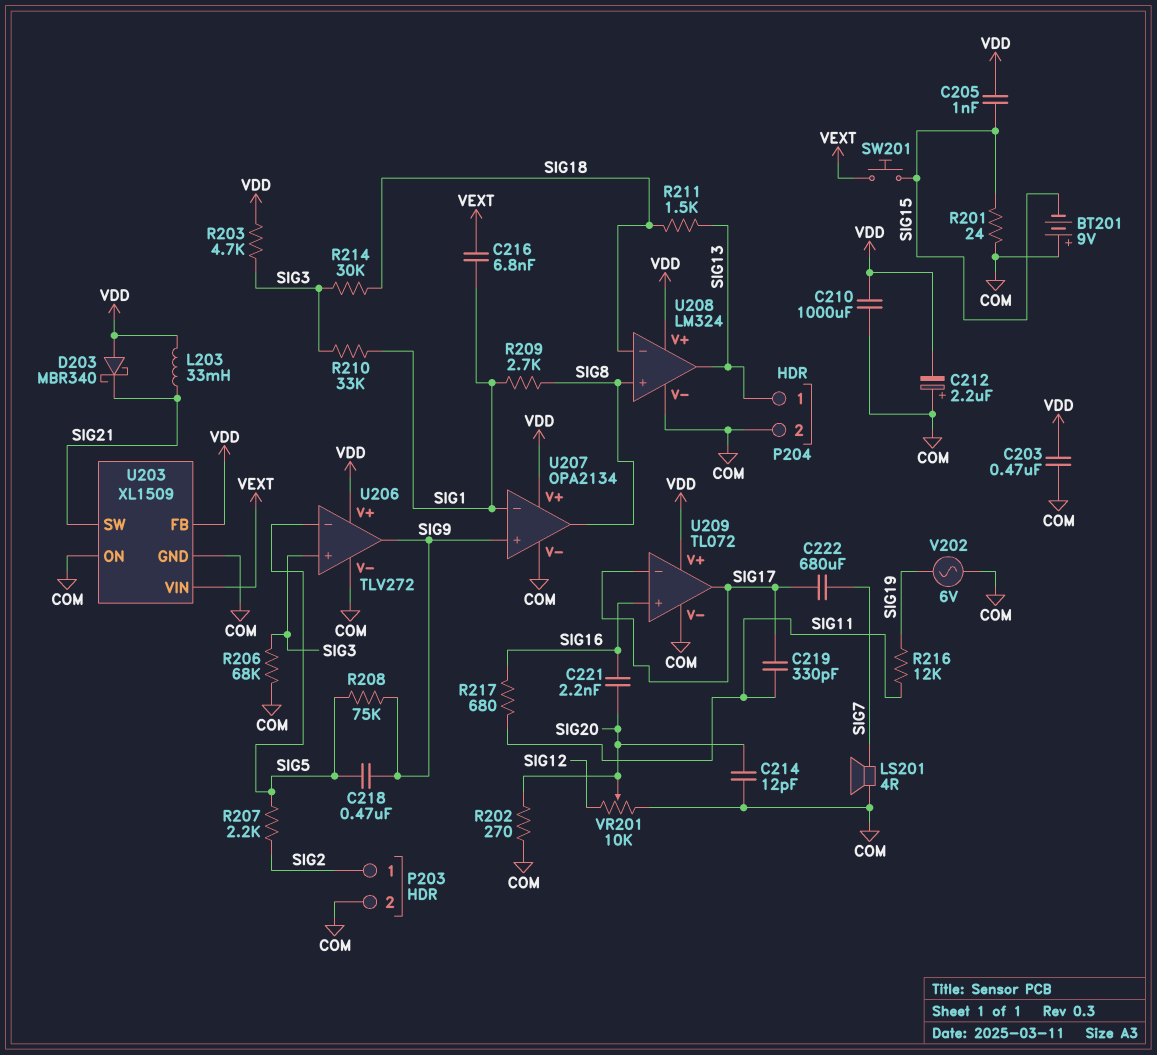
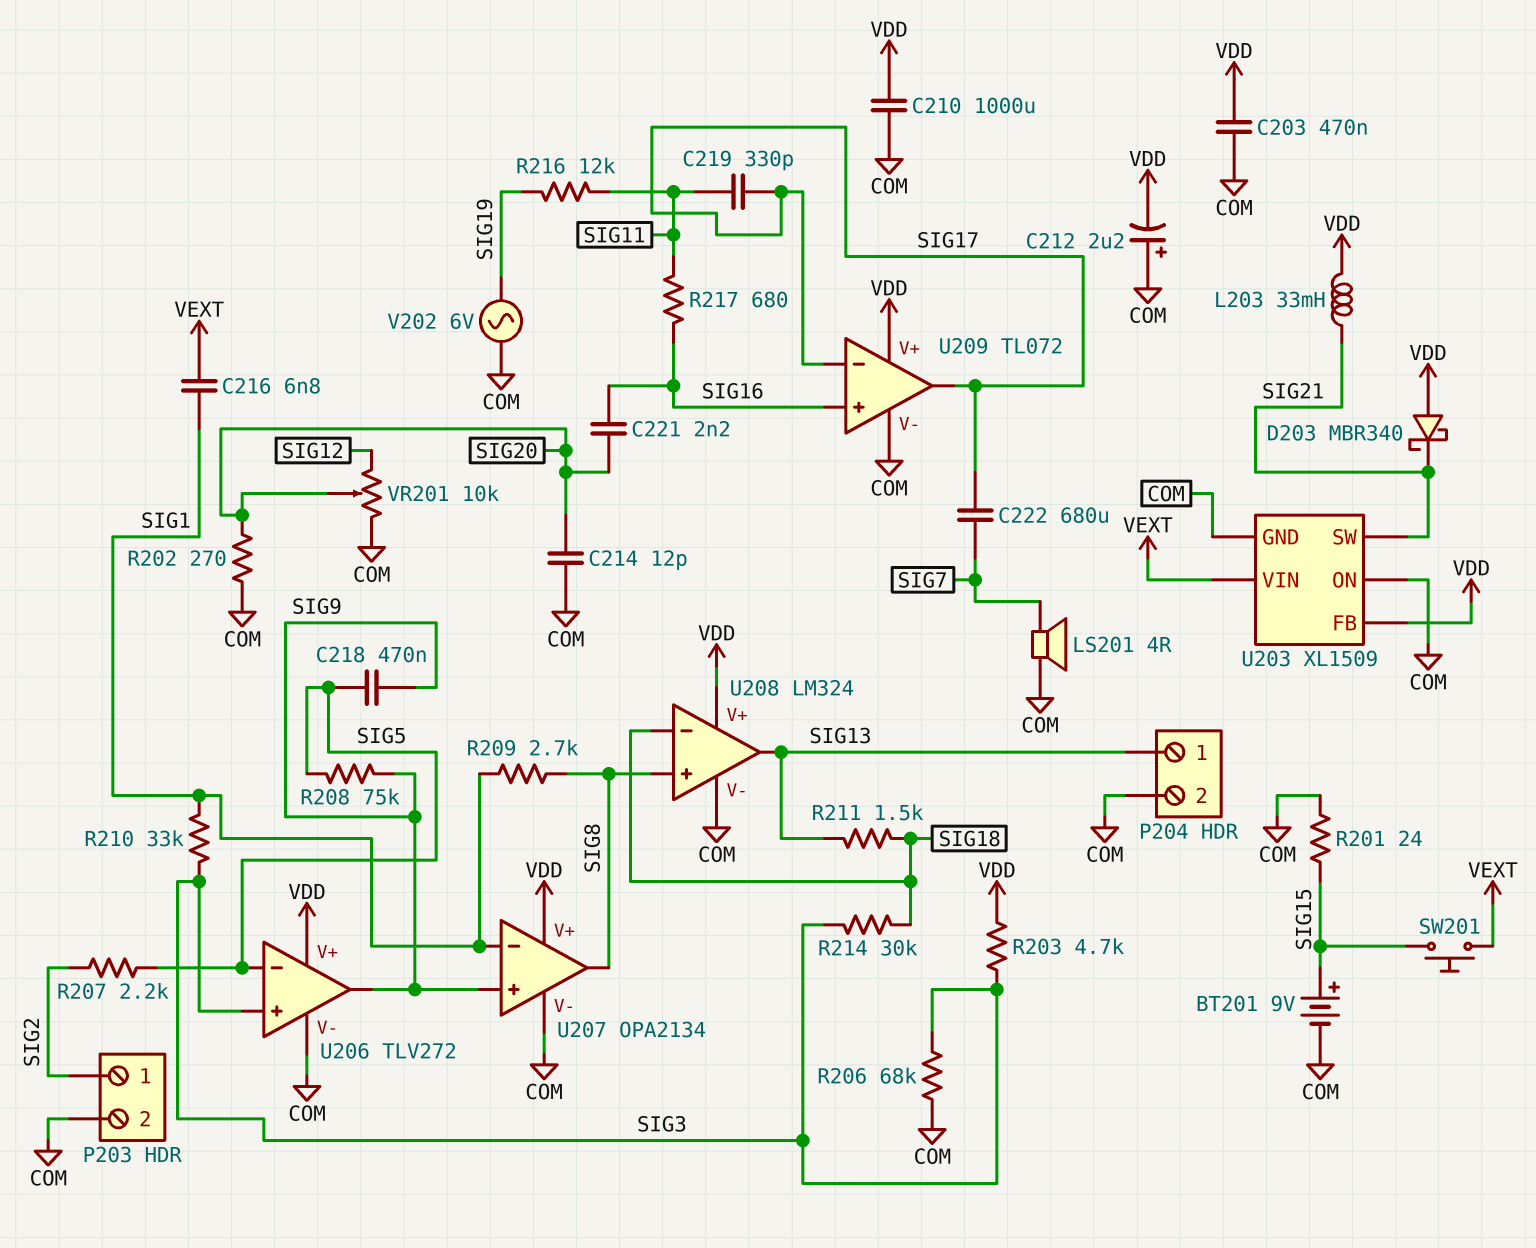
BT201: 9V (plus COM, minus SIG15) -> 9V (plus SIG15, minus COM)
C205: 1nF (SIG15, VDD) -> none

